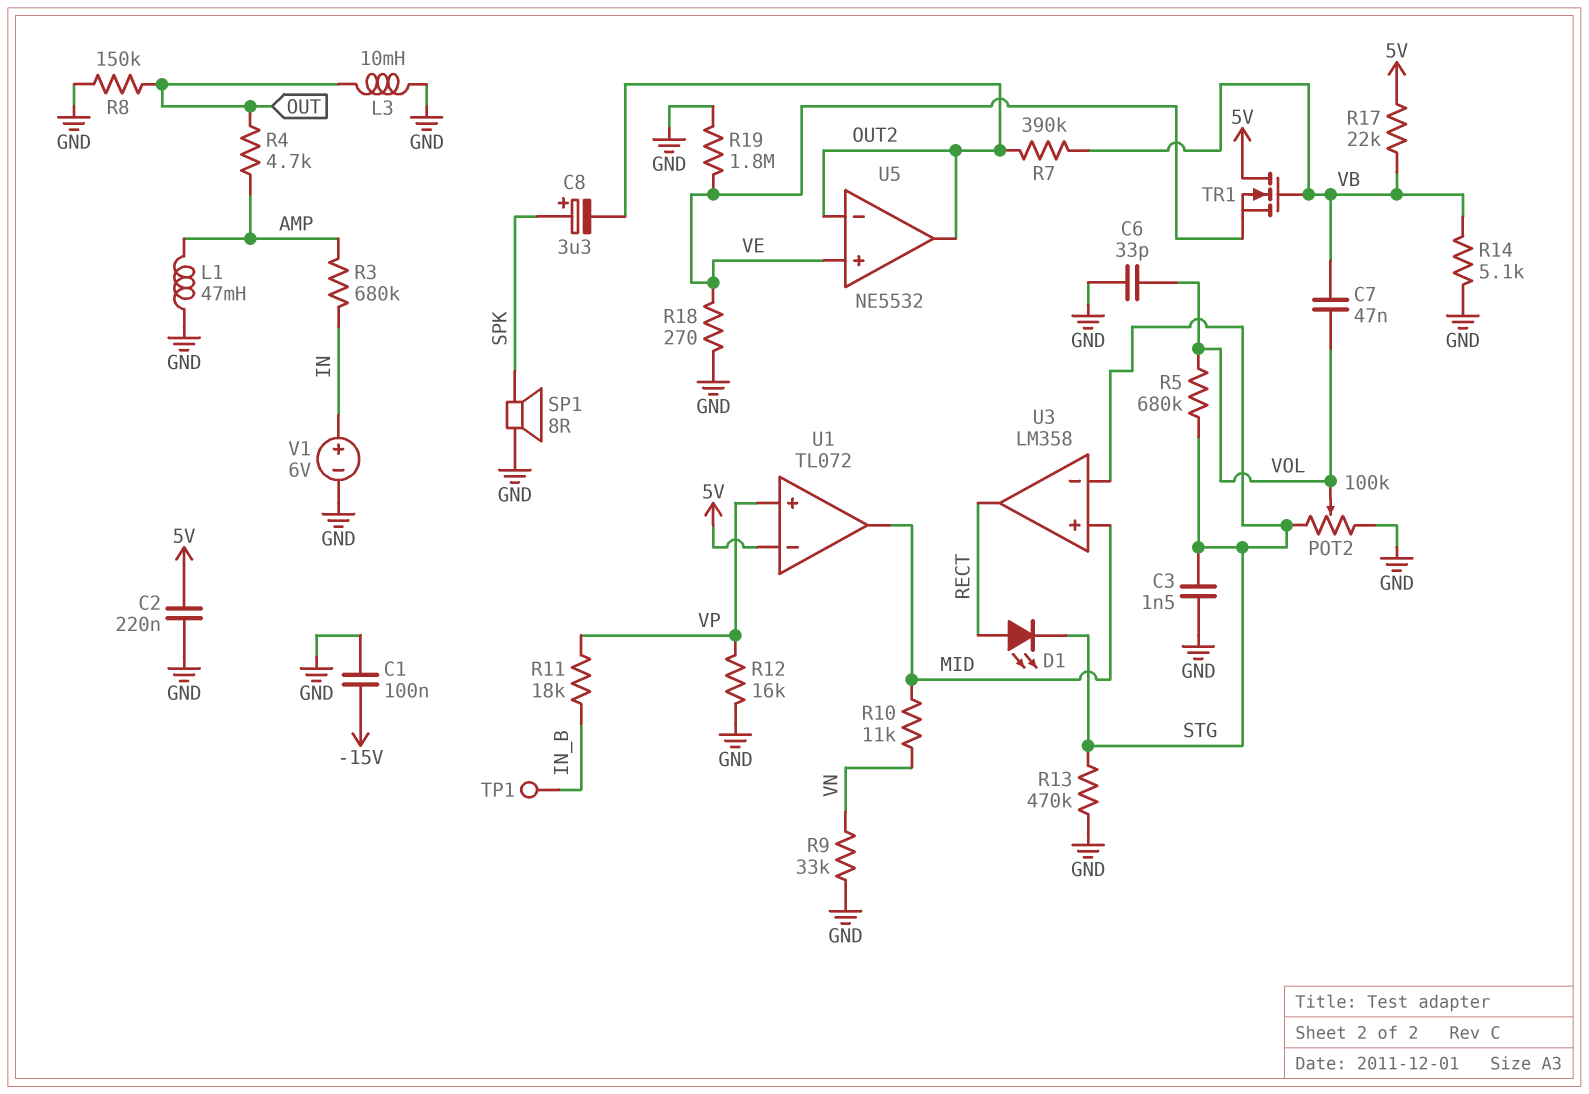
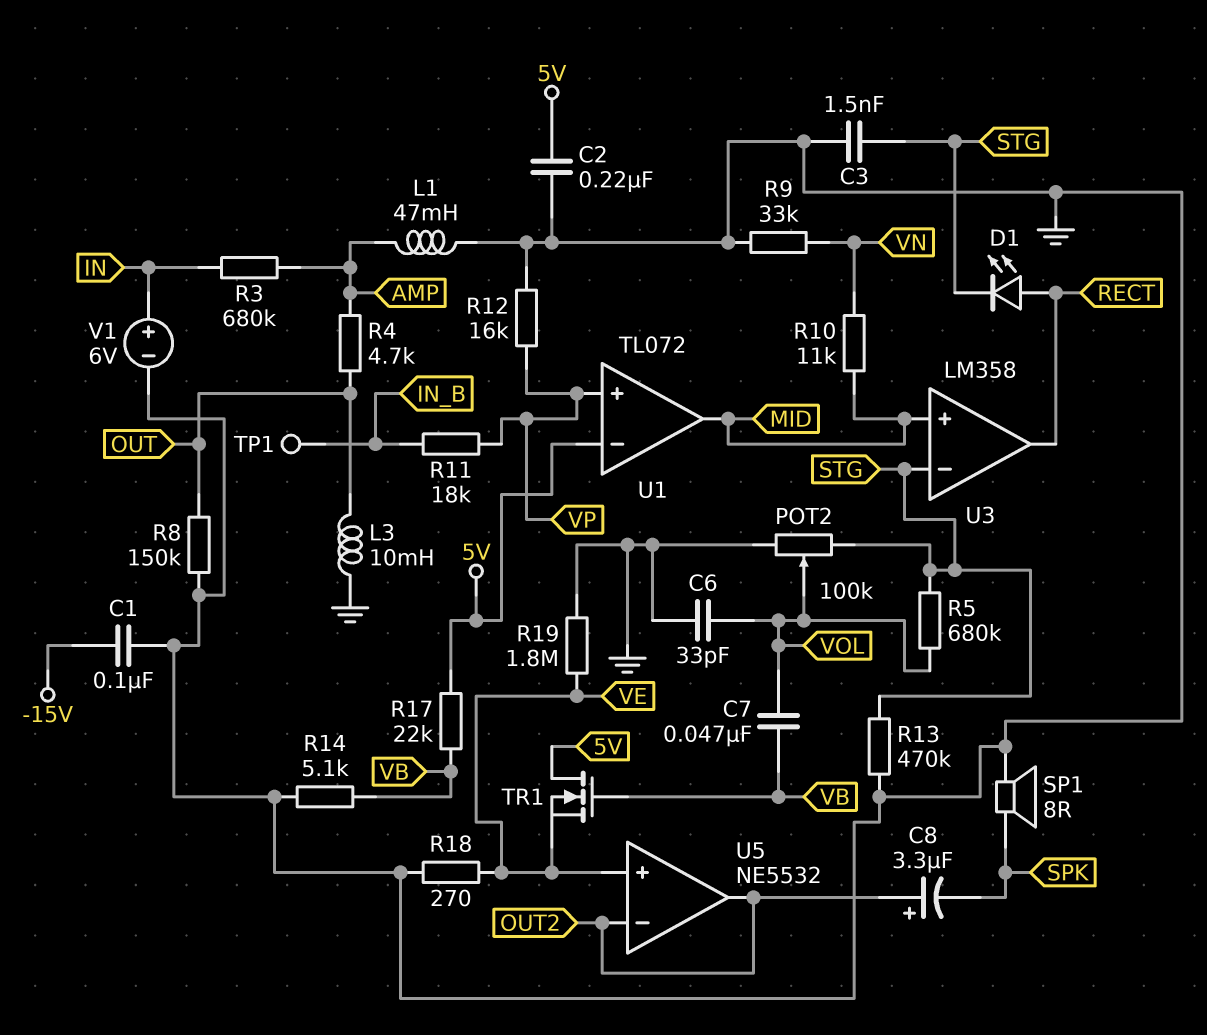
C8: 3.3uF (plus SPK, minus OUT2) -> 3.3uF (plus OUT2, minus SPK)
R7: 390k (OUT2, VB) -> none

